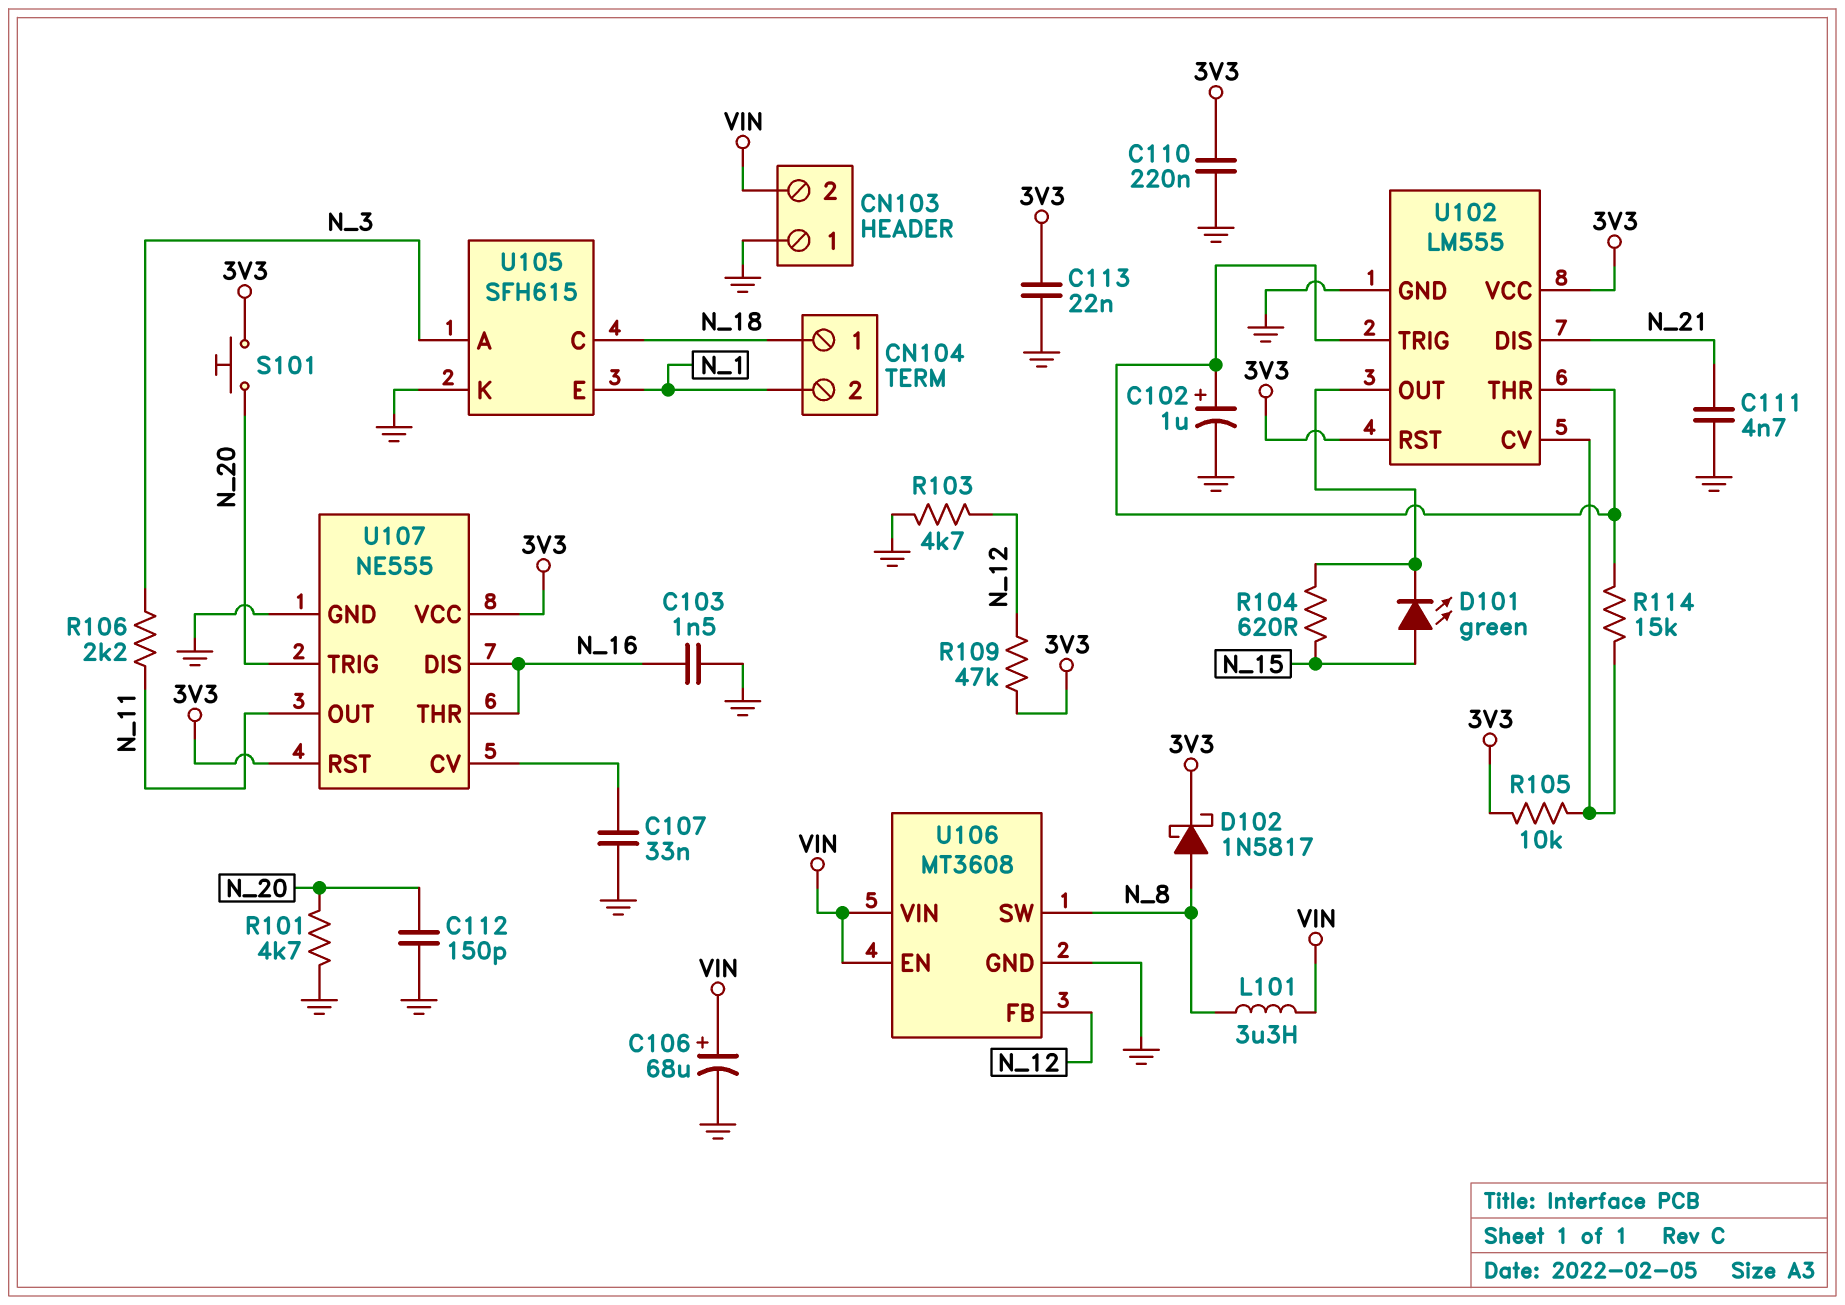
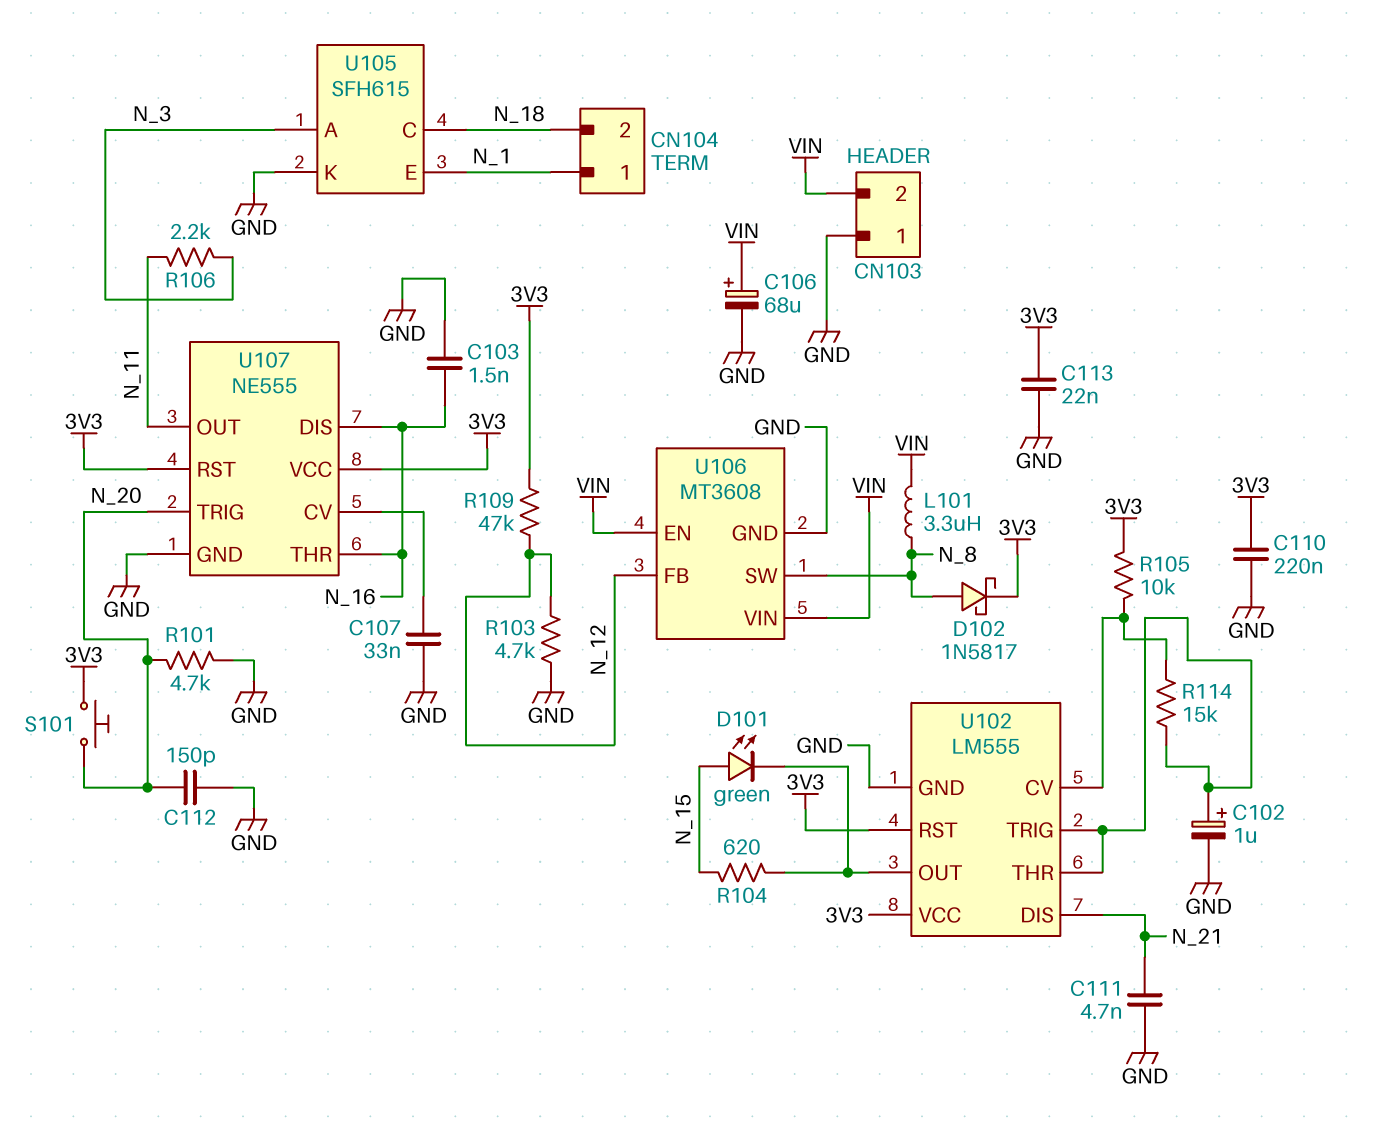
CN104 pin 1: N_18 -> N_1
CN104 pin 2: N_1 -> N_18

